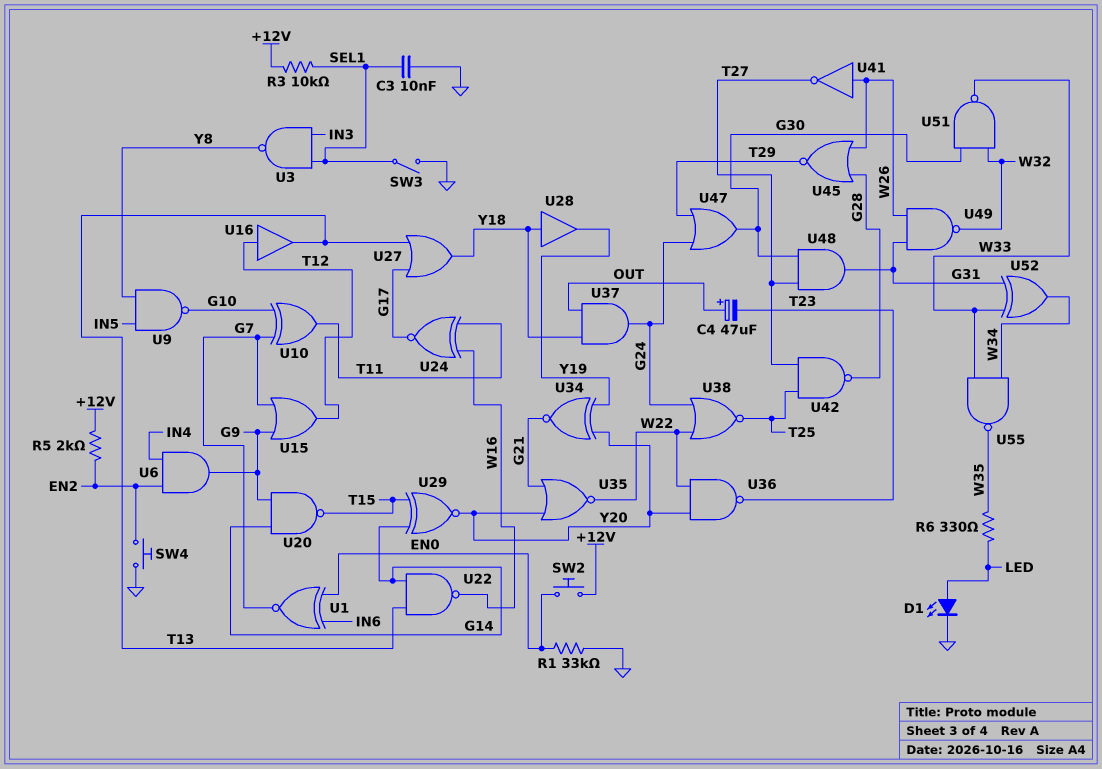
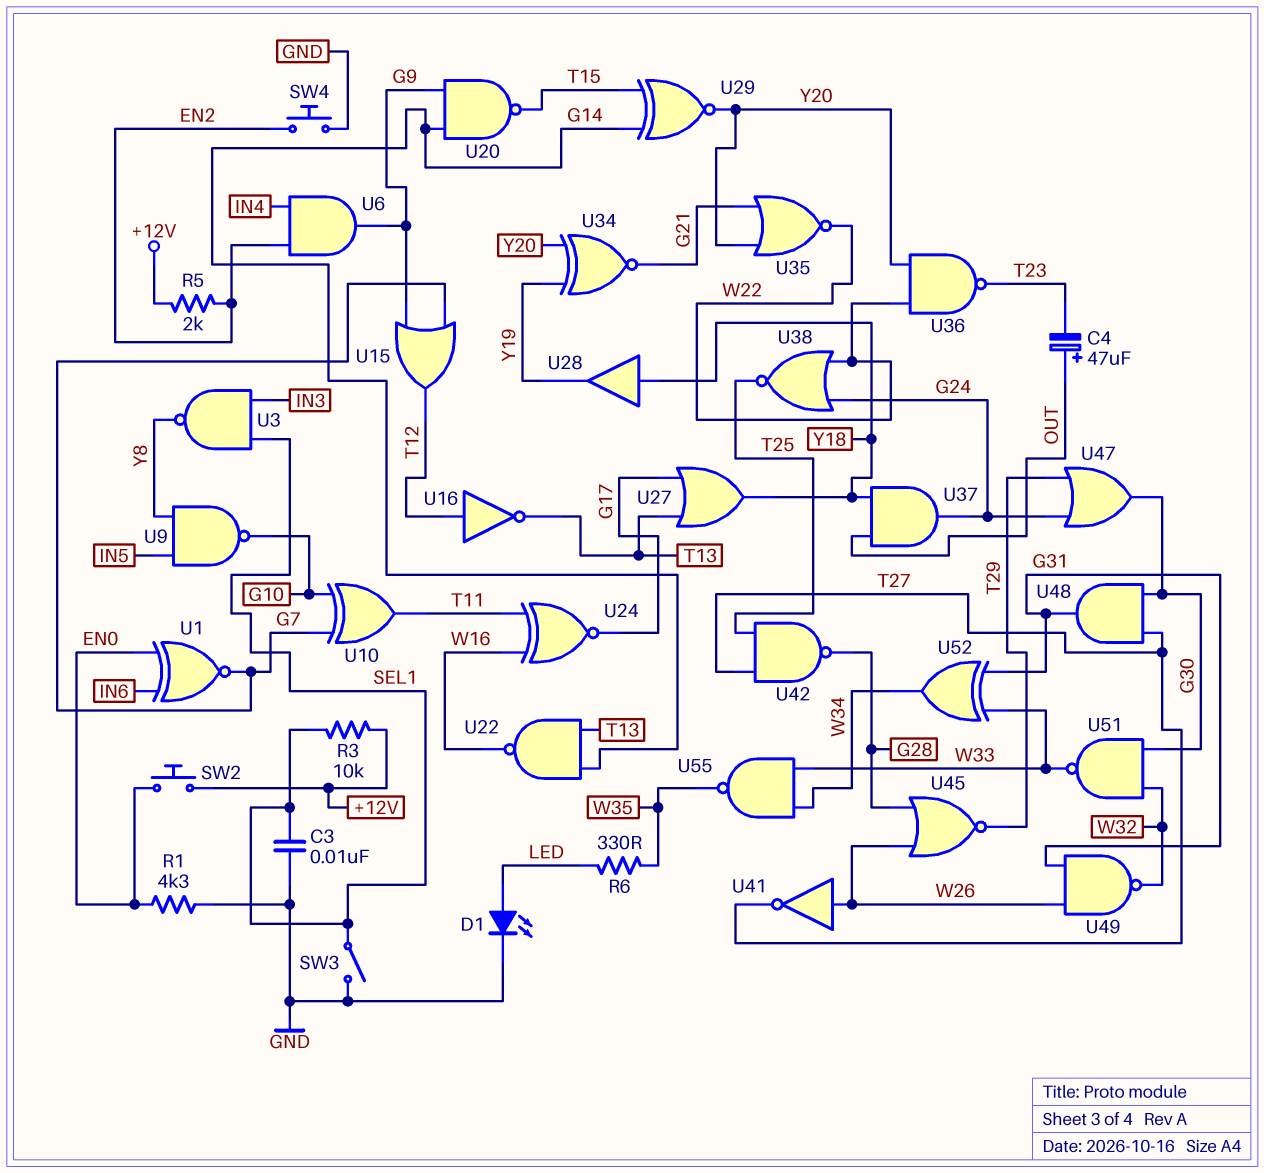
R1: 33k (EN0, GND) -> 4.3k (EN0, GND)
U16: buffer (in T12, out T13) -> NOT (in T12, out T13)

